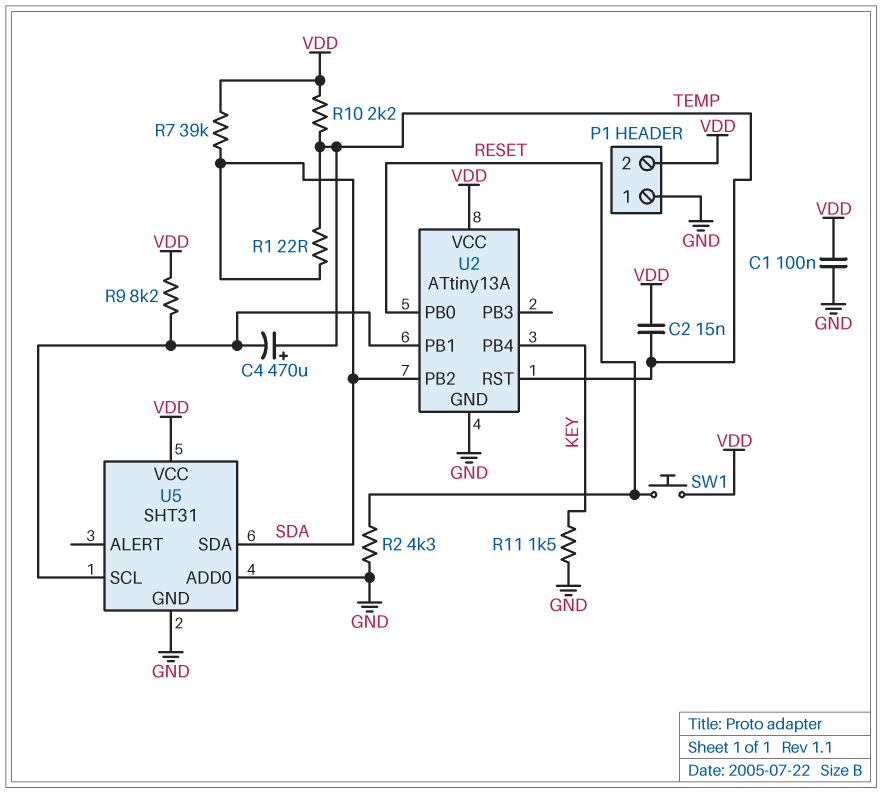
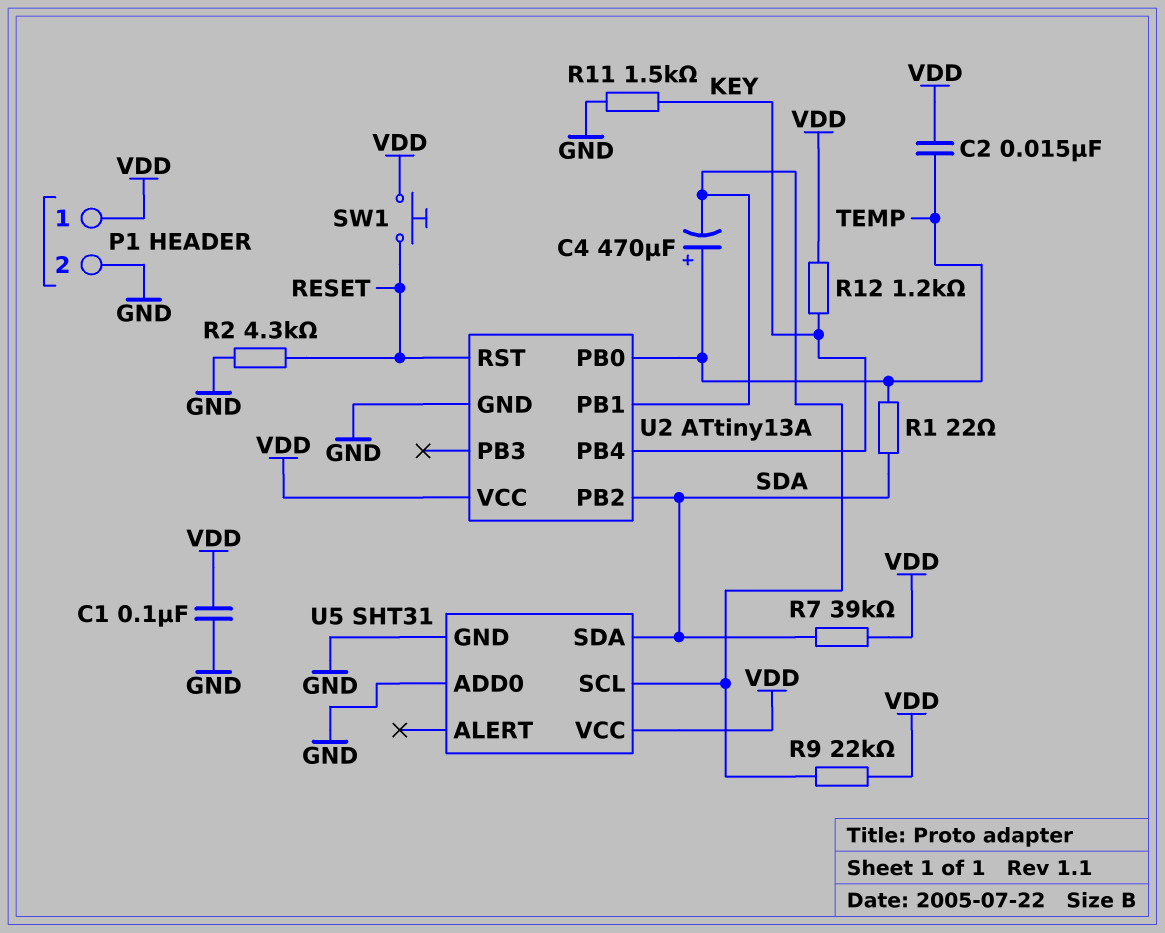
P1 pin 1: GND -> VDD
P1 pin 2: VDD -> GND
R9: 8.2k (U2/PB1, VDD) -> 22k (U2/PB1, VDD)
R10: 2.2k (TEMP, VDD) -> none
R12: none -> 1.2k (KEY, VDD)
U2 pin PB0: RESET -> TEMP
U2 pin RST: TEMP -> RESET

